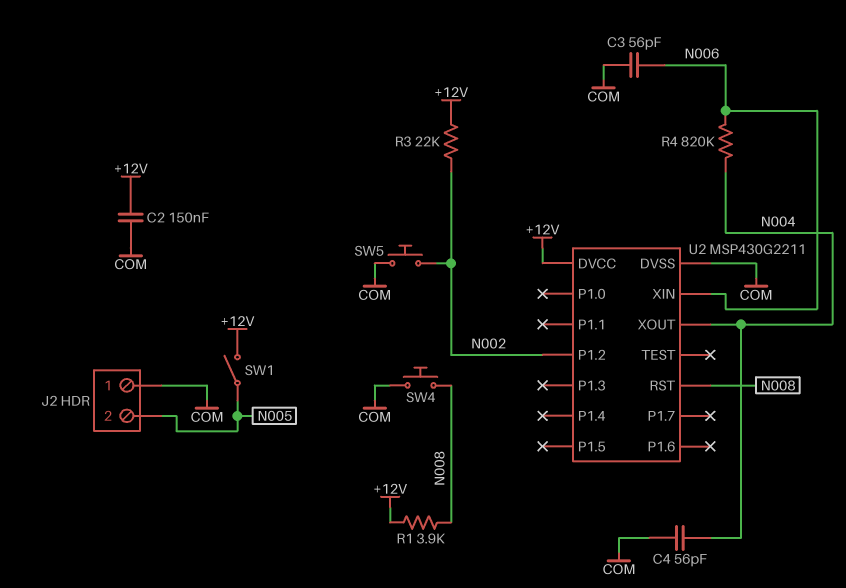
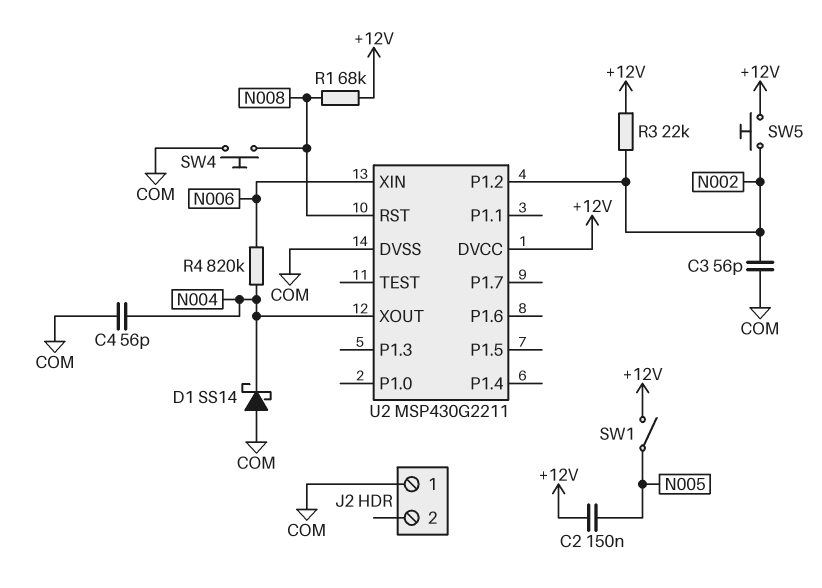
C2: 150nF (+12V, COM) -> 150nF (+12V, N005)
C3: 56pF (COM, N006) -> 56pF (COM, N002)
D1: none -> schottky SS14 (A COM, K N004)
J2 pin 2: N005 -> none
R1: 3.9k (+12V, N008) -> 68k (+12V, N008)
SW5: button (COM, N002) -> button (+12V, N002)

